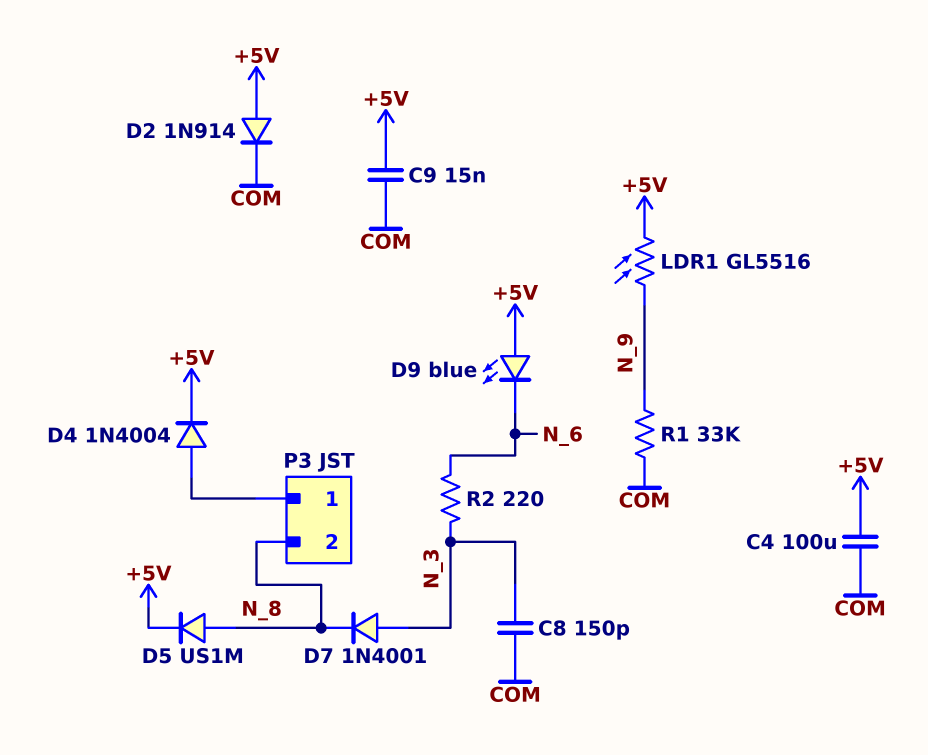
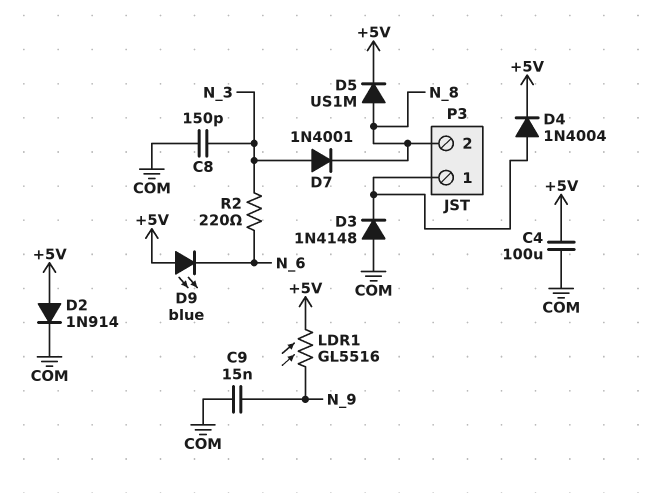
C9: 15nF (+5V, COM) -> 15nF (COM, N_9)
D3: none -> diode 1N4148 (A COM, K P3/1)
R1: 33k (COM, N_9) -> none

